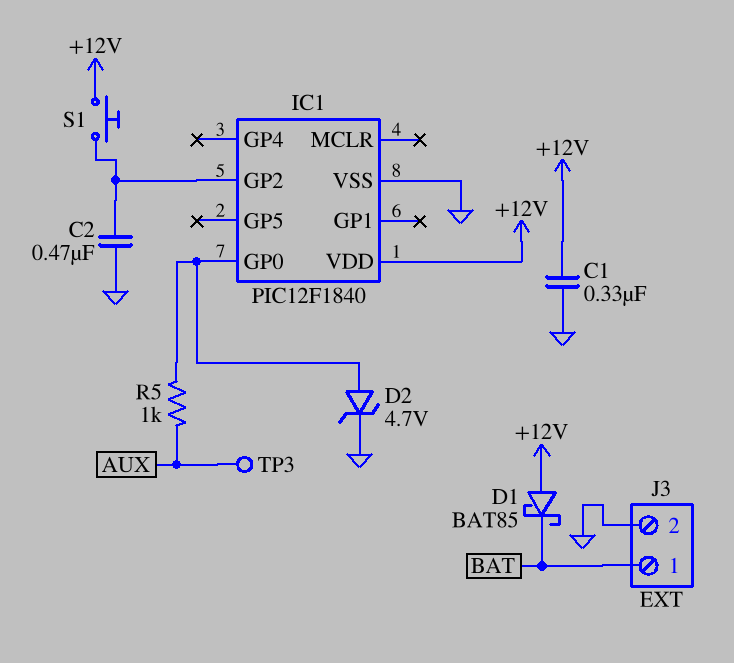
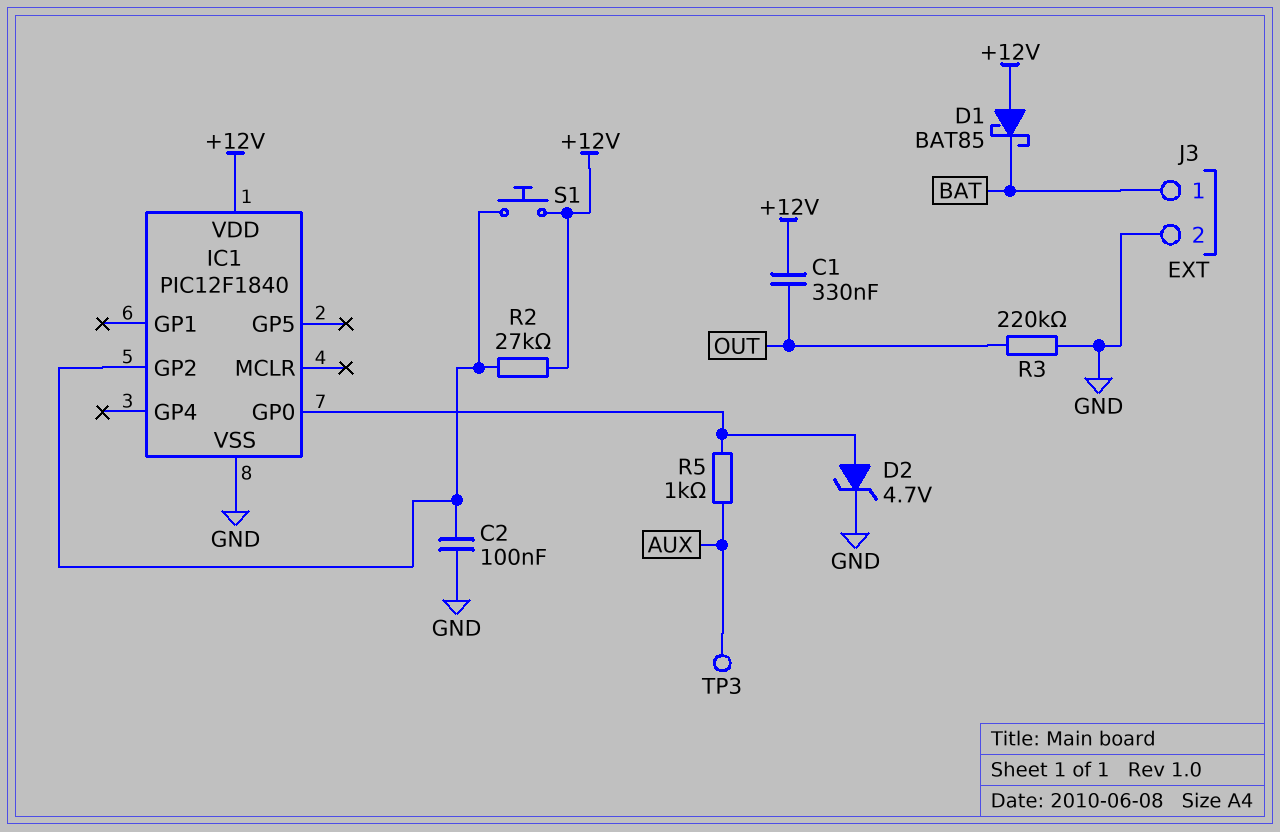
C1: 330nF (+12V, GND) -> 330nF (+12V, OUT)
C2: 470nF (GND, IC1/GP2) -> 100nF (GND, IC1/GP2)
R2: none -> 27k (+12V, IC1/GP2)
R3: none -> 220k (GND, OUT)

